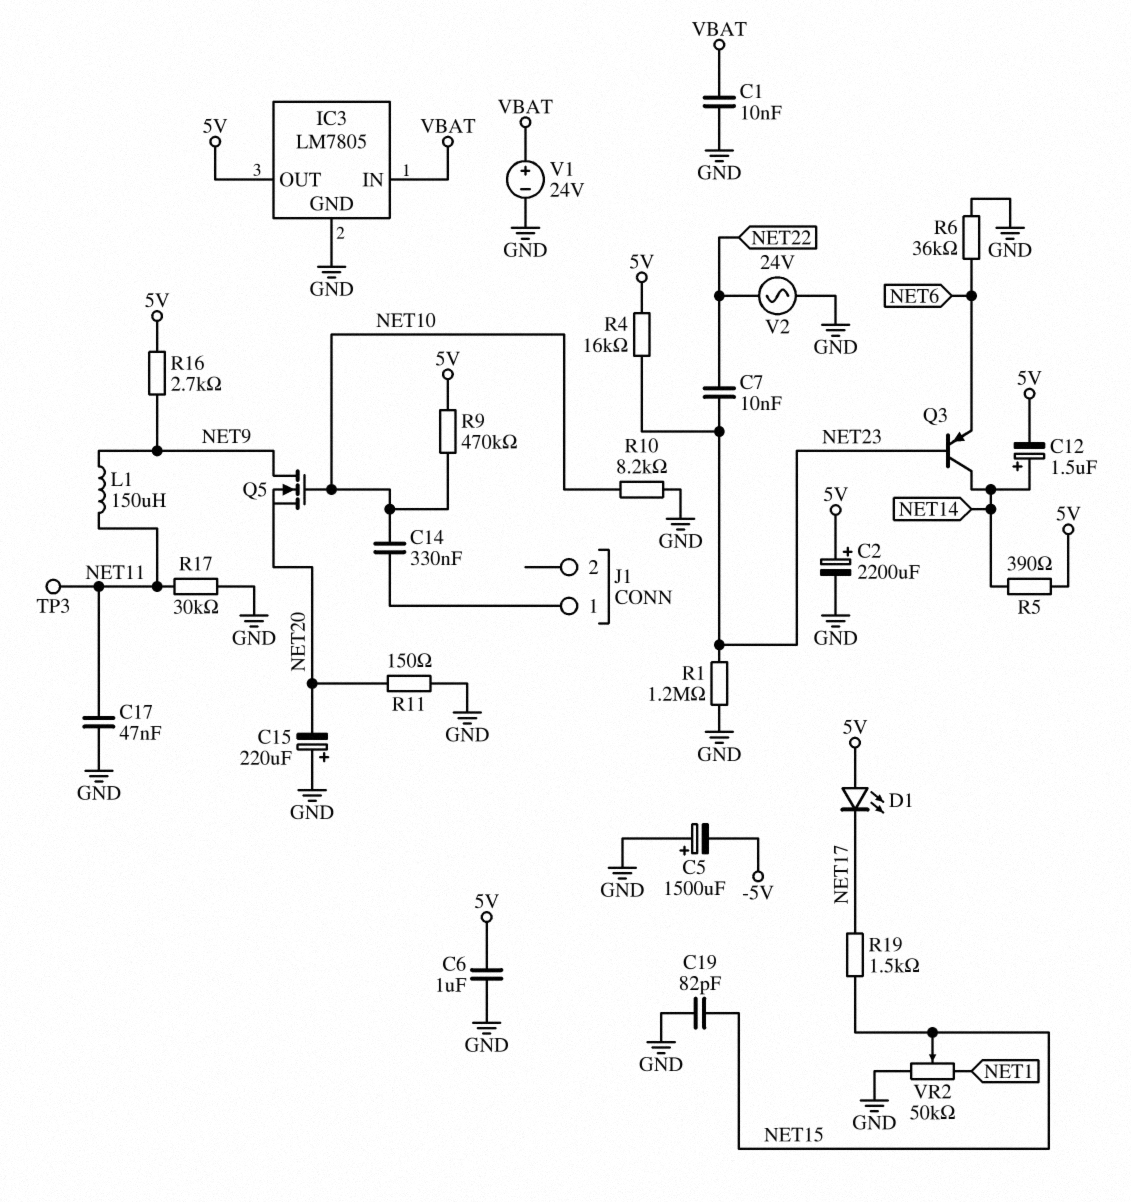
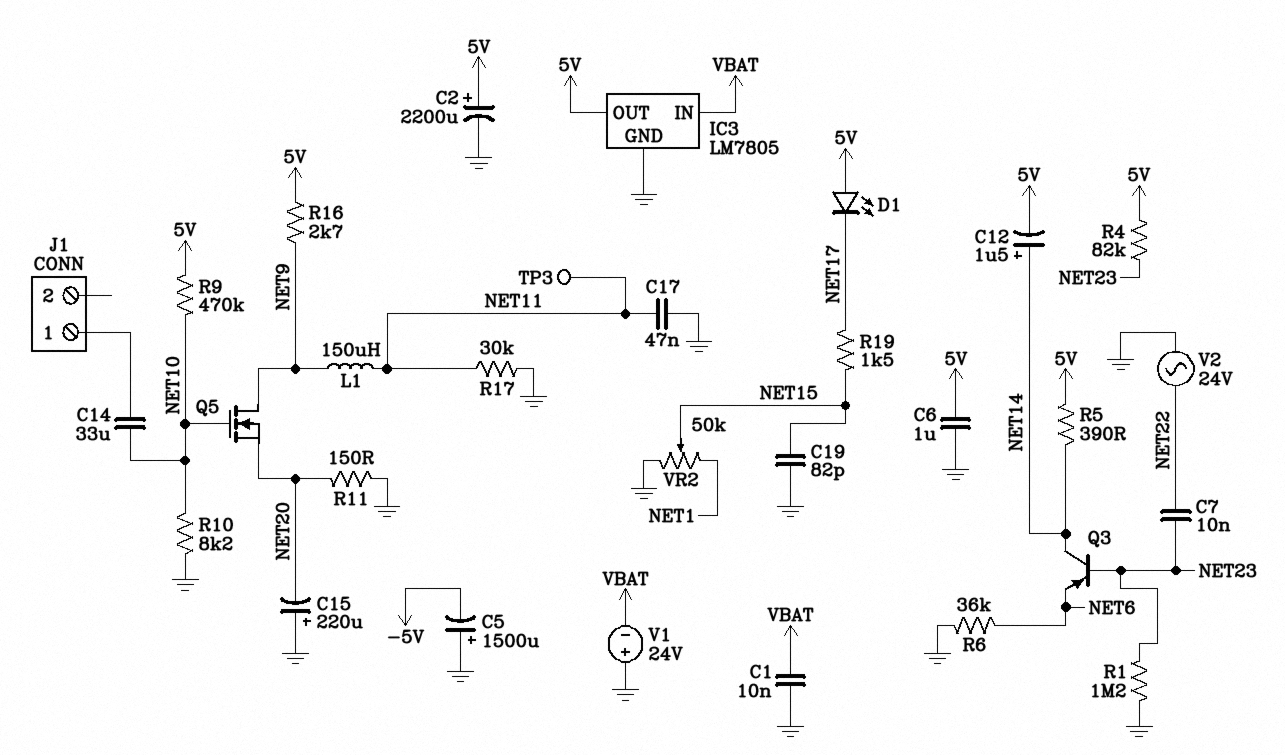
C14: 330nF (J1/1, NET10) -> 33uF (J1/1, NET10)
R4: 16k (5V, NET23) -> 82k (5V, NET23)
V1: 24V (plus VBAT, minus GND) -> 24V (plus GND, minus VBAT)

